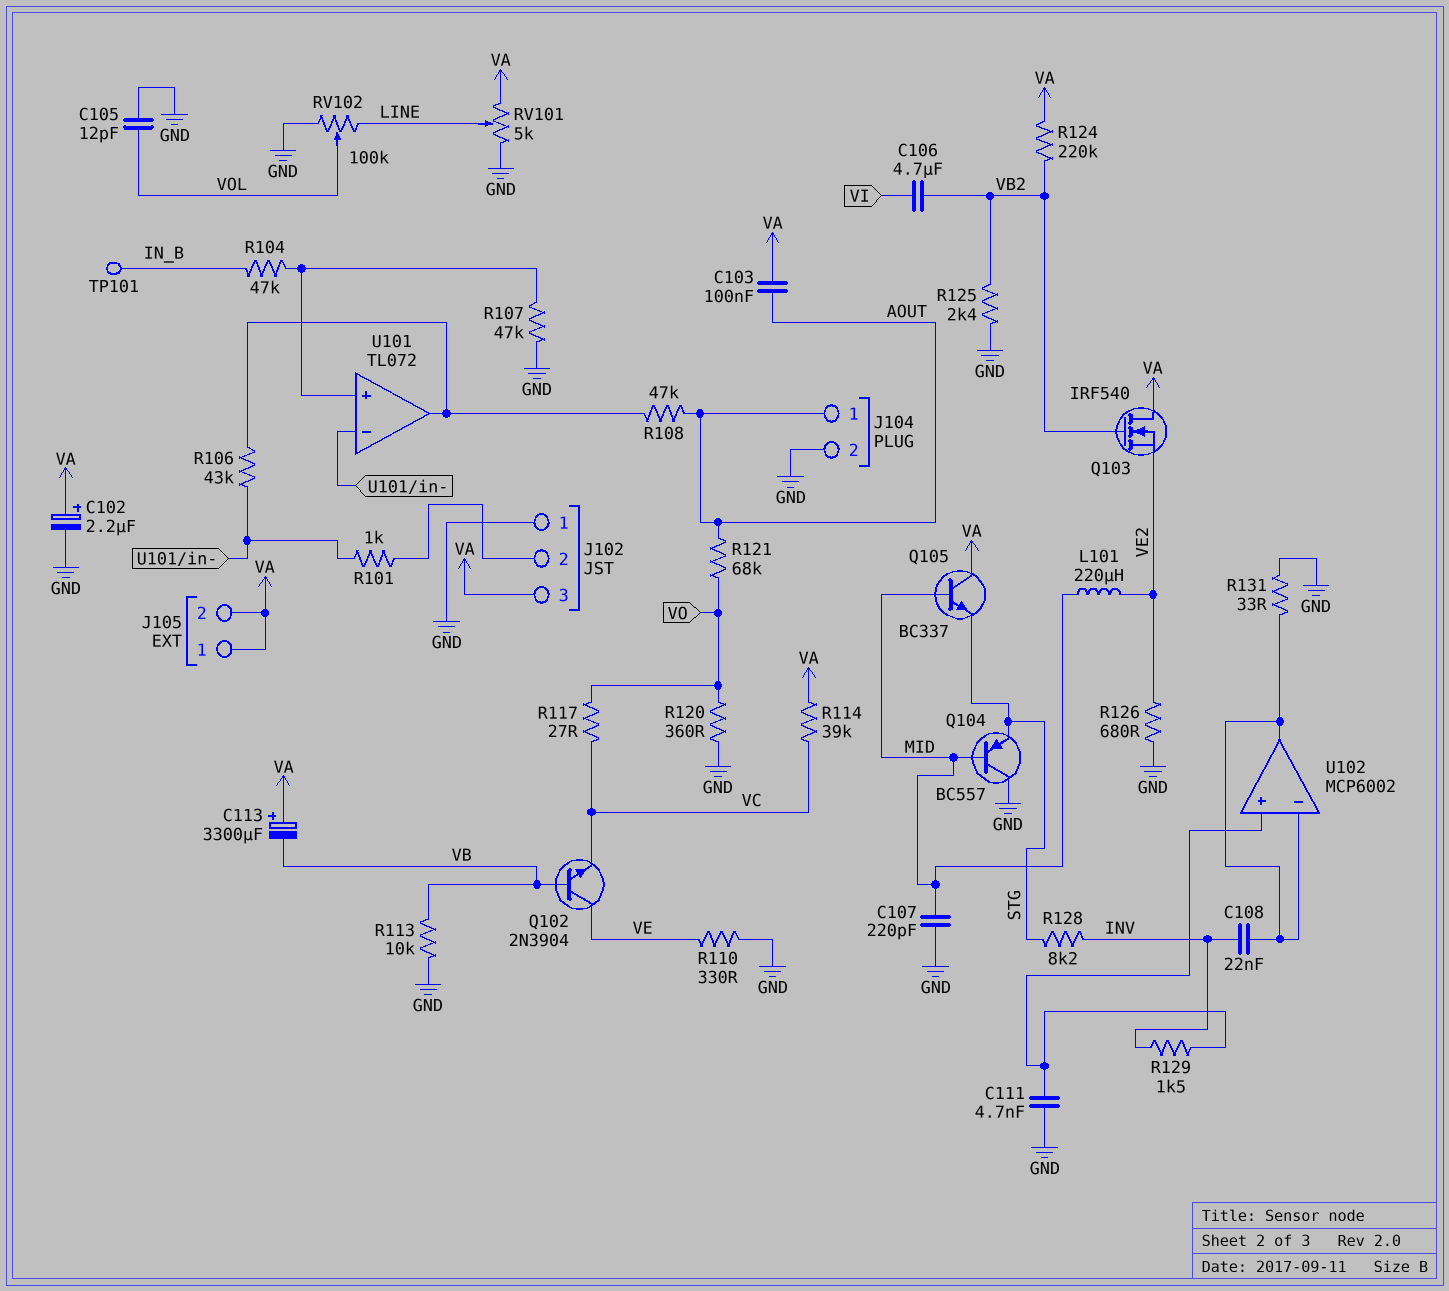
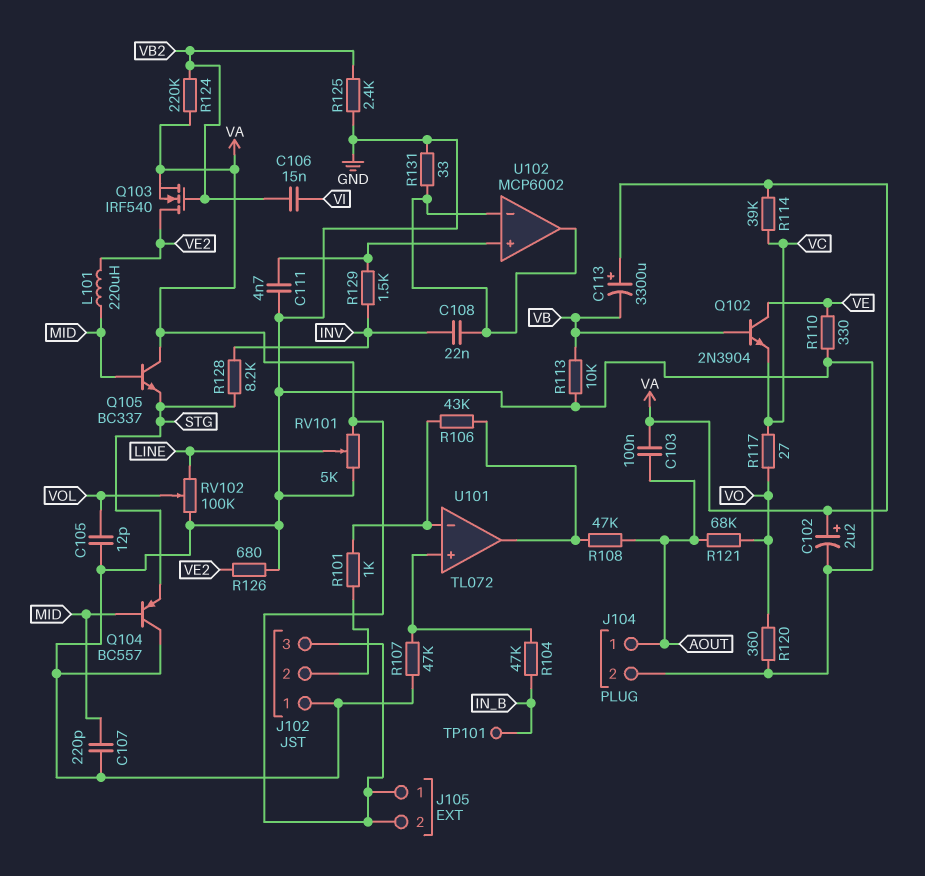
C106: 4.7uF (VB2, VI) -> 15nF (VB2, VI)
Q103: NMOS IRF540 (G VB2, D VA, S VE2) -> NMOS IRF540 (G VB2, D VE2, S VA)

